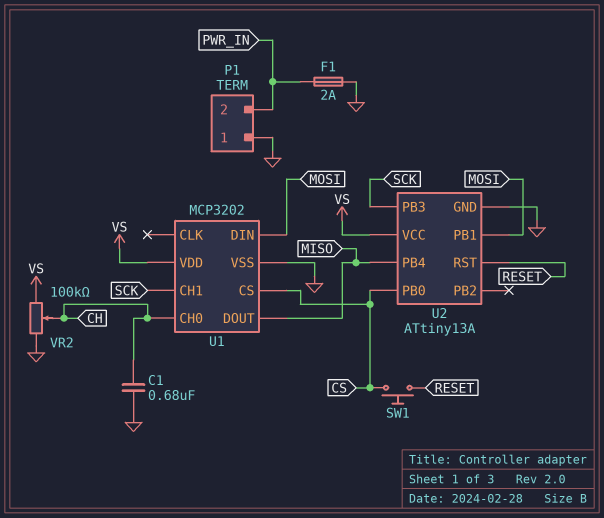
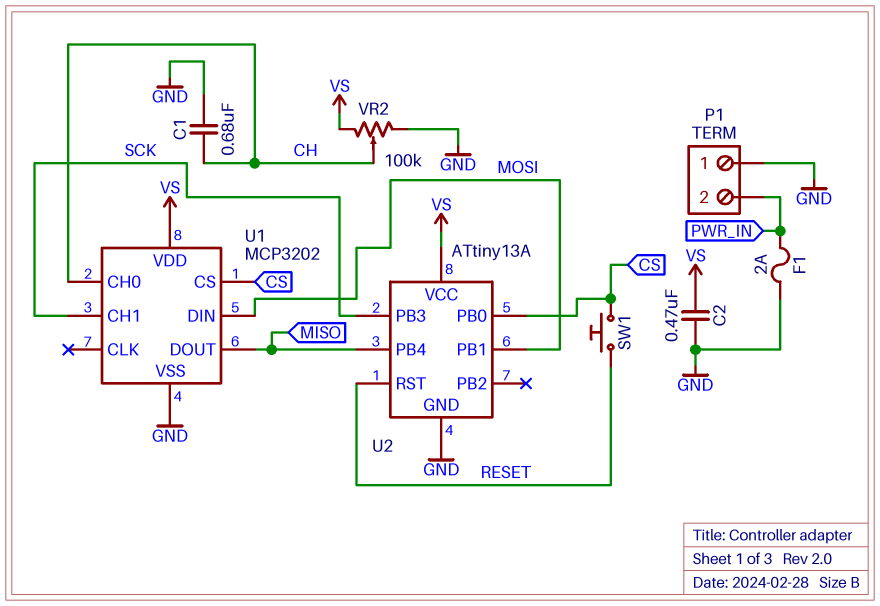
C2: none -> 470nF (GND, VS)

